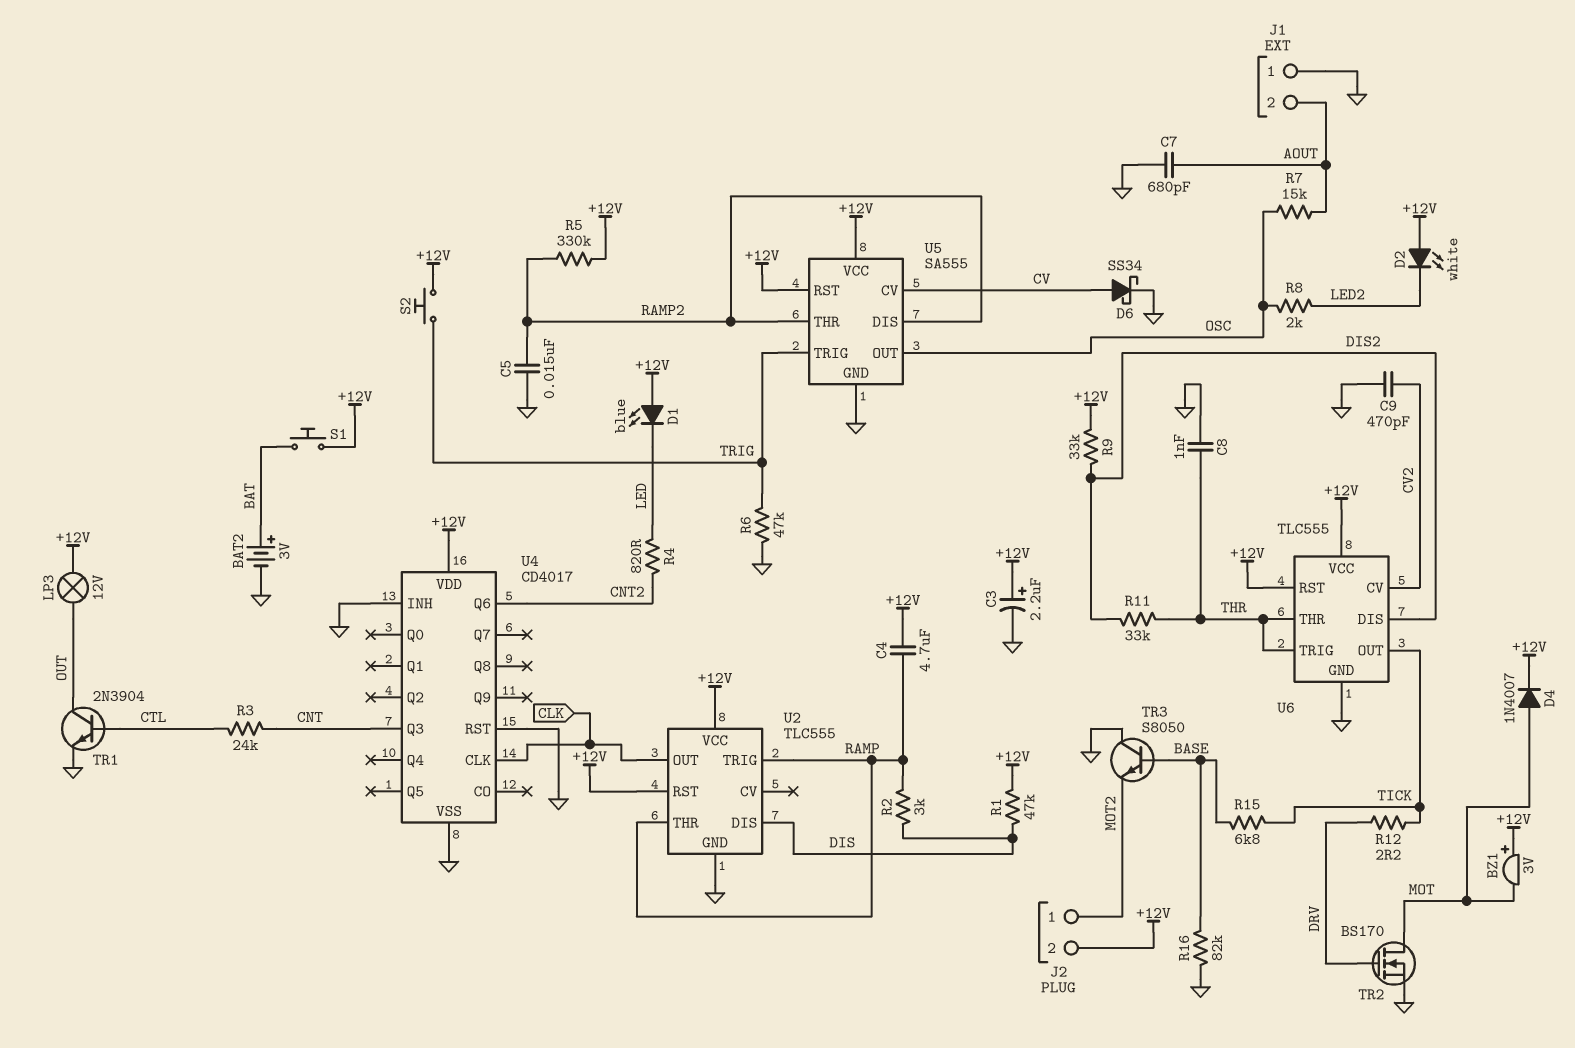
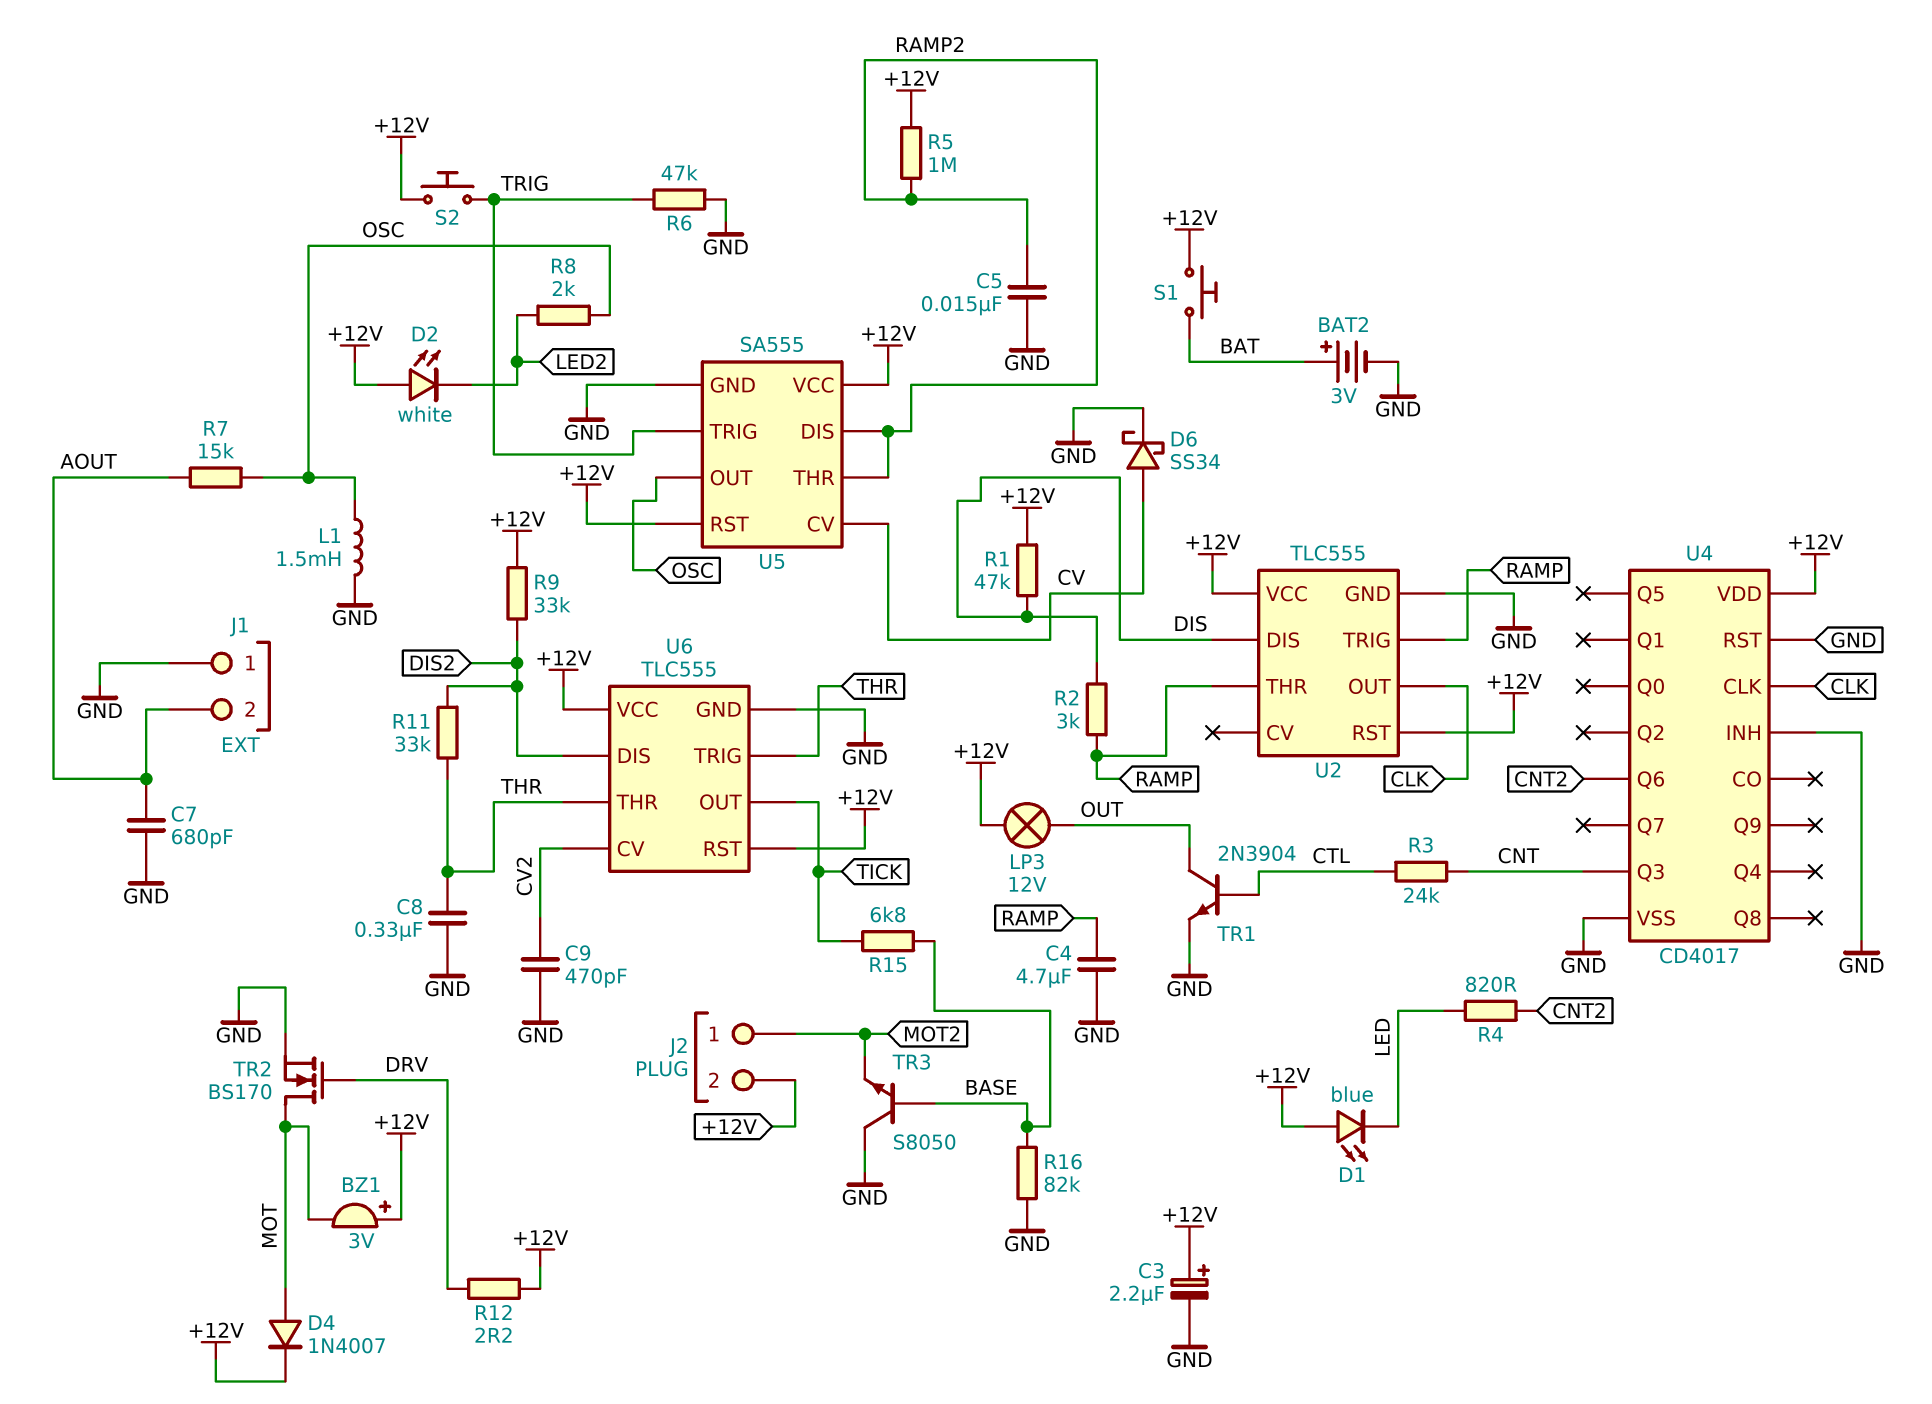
C4: 4.7uF (+12V, RAMP) -> 4.7uF (GND, RAMP)
C8: 1nF (GND, THR) -> 330nF (GND, THR)
L1: none -> 1.5mH (GND, OSC)
R5: 330k (+12V, RAMP2) -> 1M (+12V, RAMP2)
R12: 2.2 (DRV, TICK) -> 2.2 (+12V, DRV)

